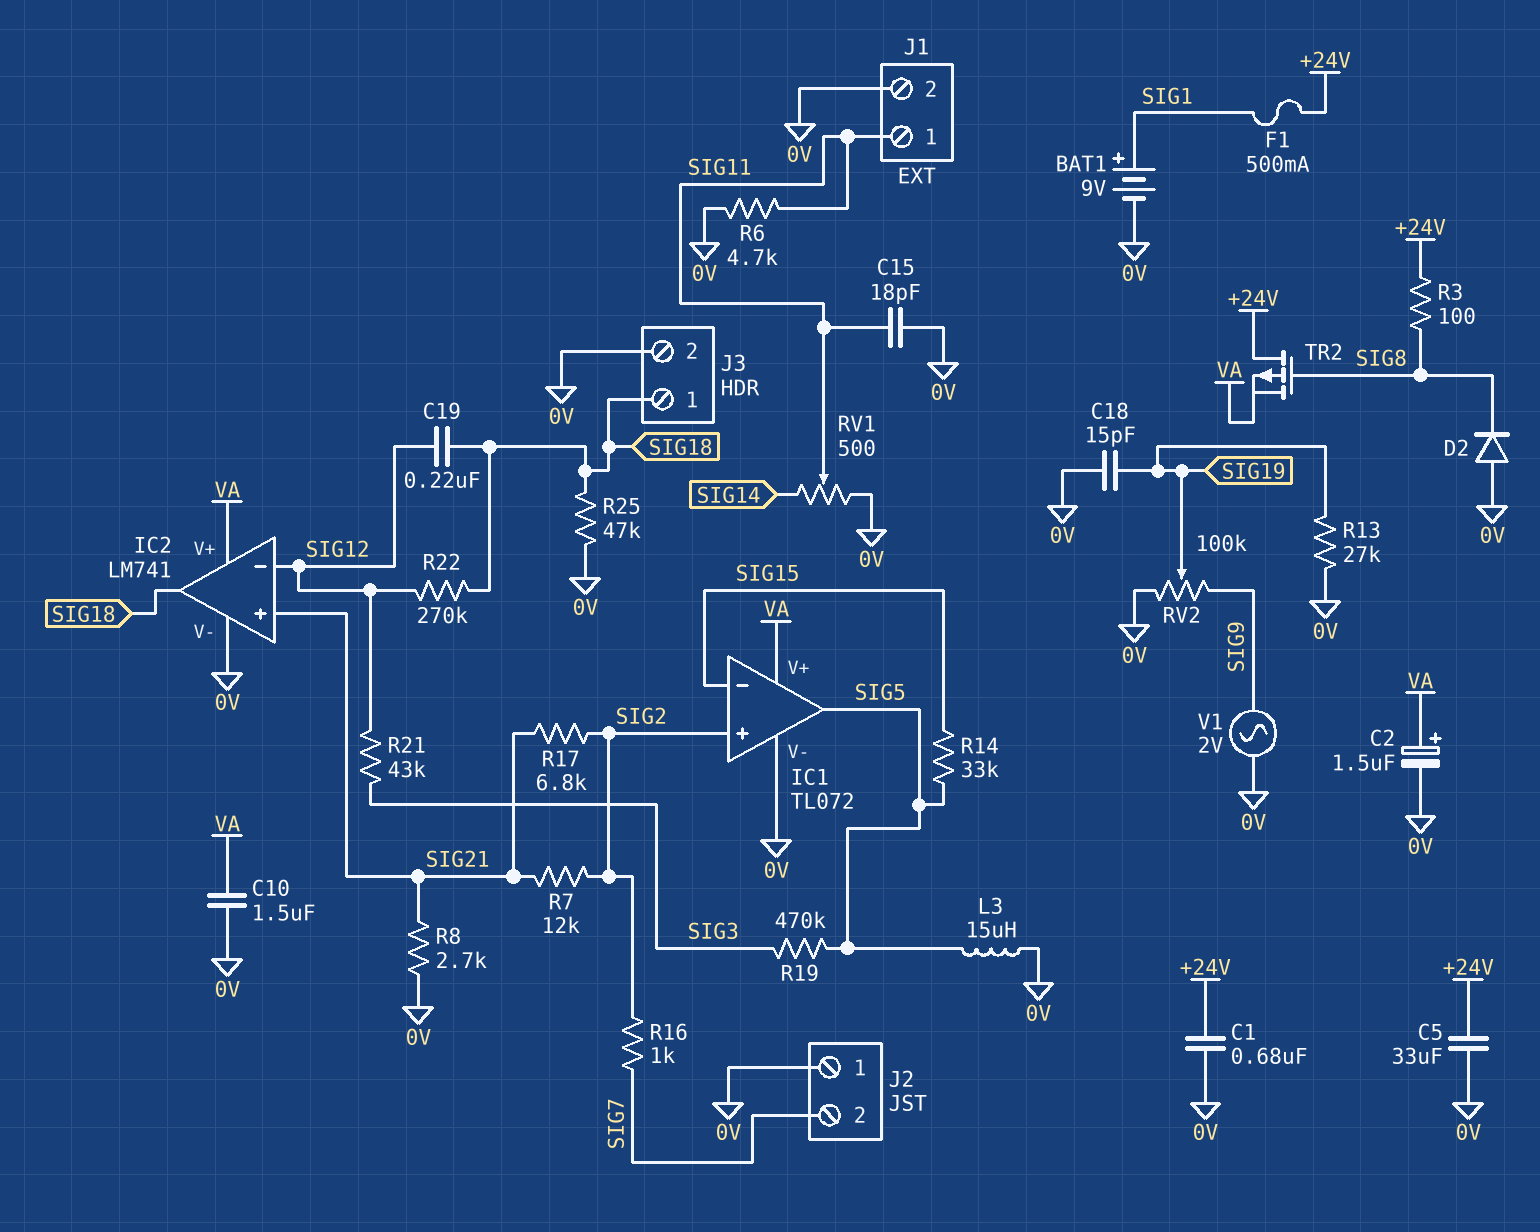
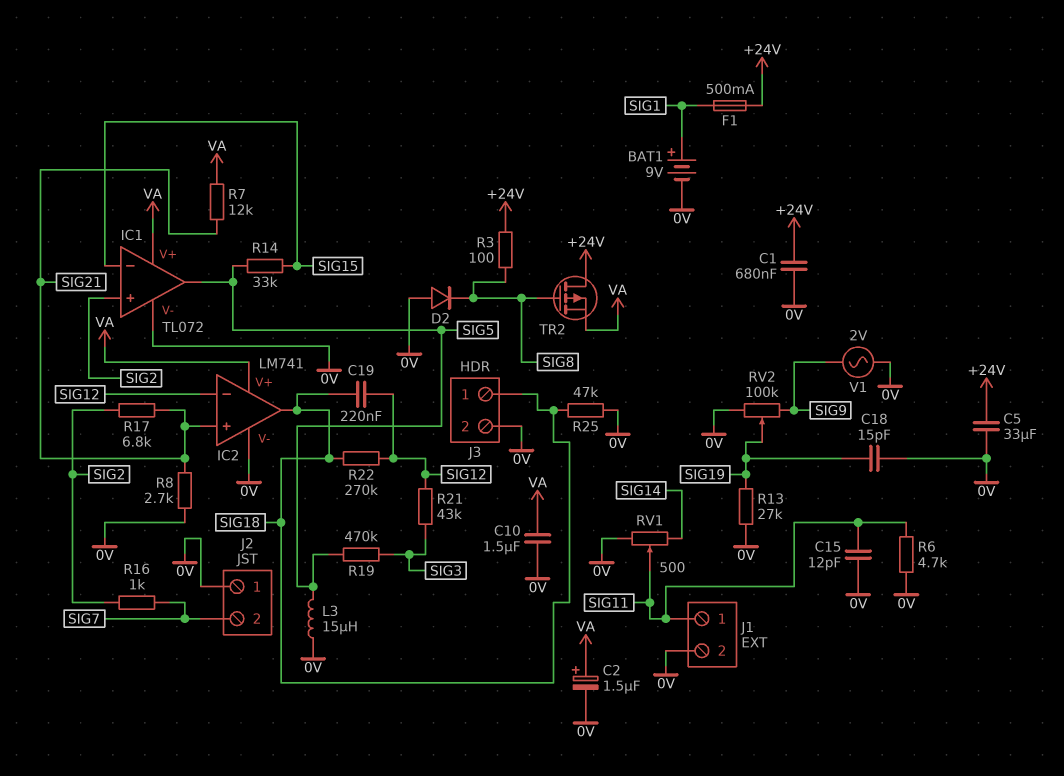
C15: 18pF (0V, SIG11) -> 12pF (0V, SIG11)
R7: 12k (SIG2, SIG21) -> 12k (SIG21, VA)

